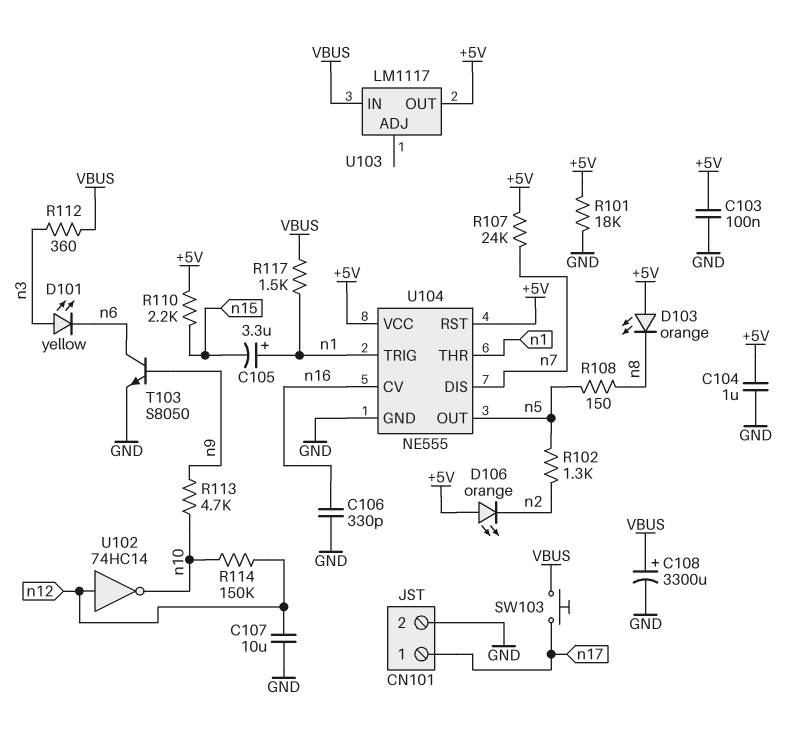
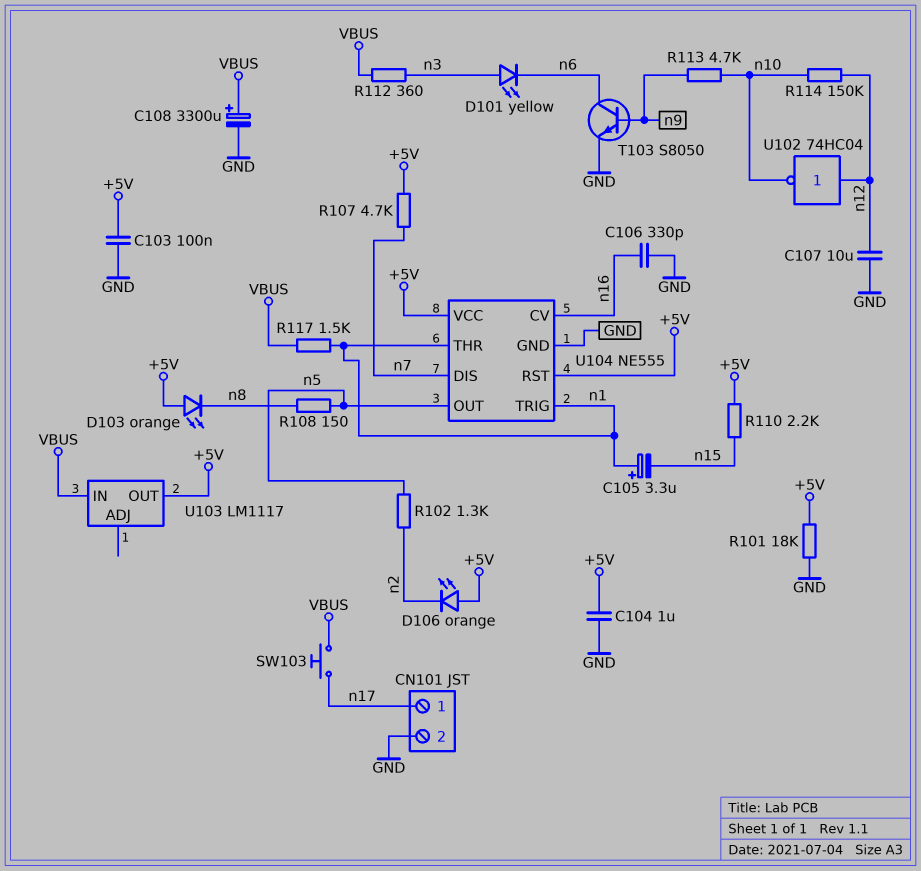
R107: 24k (+5V, n7) -> 4.7k (+5V, n7)
U102: NOT 74HC14 (in n12, out n10) -> NOT 74HC04 (in n12, out n10)

